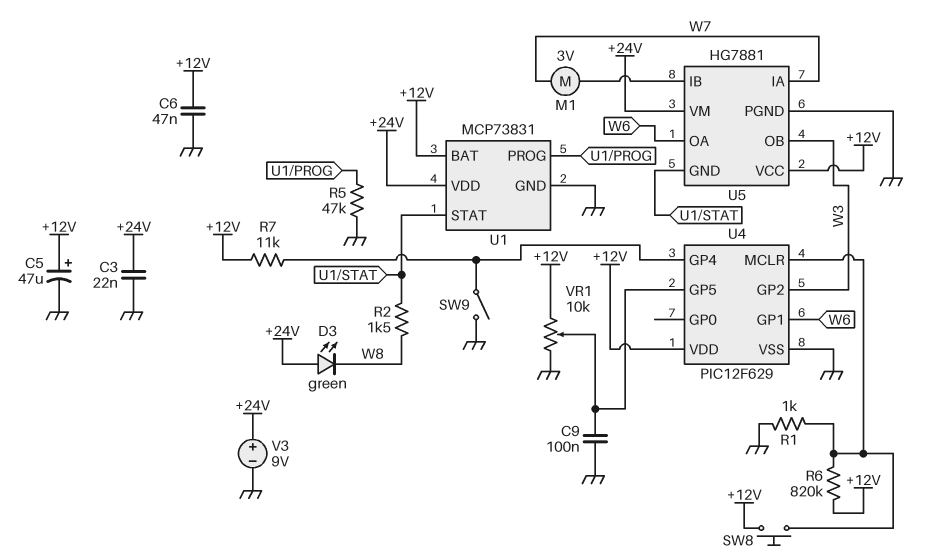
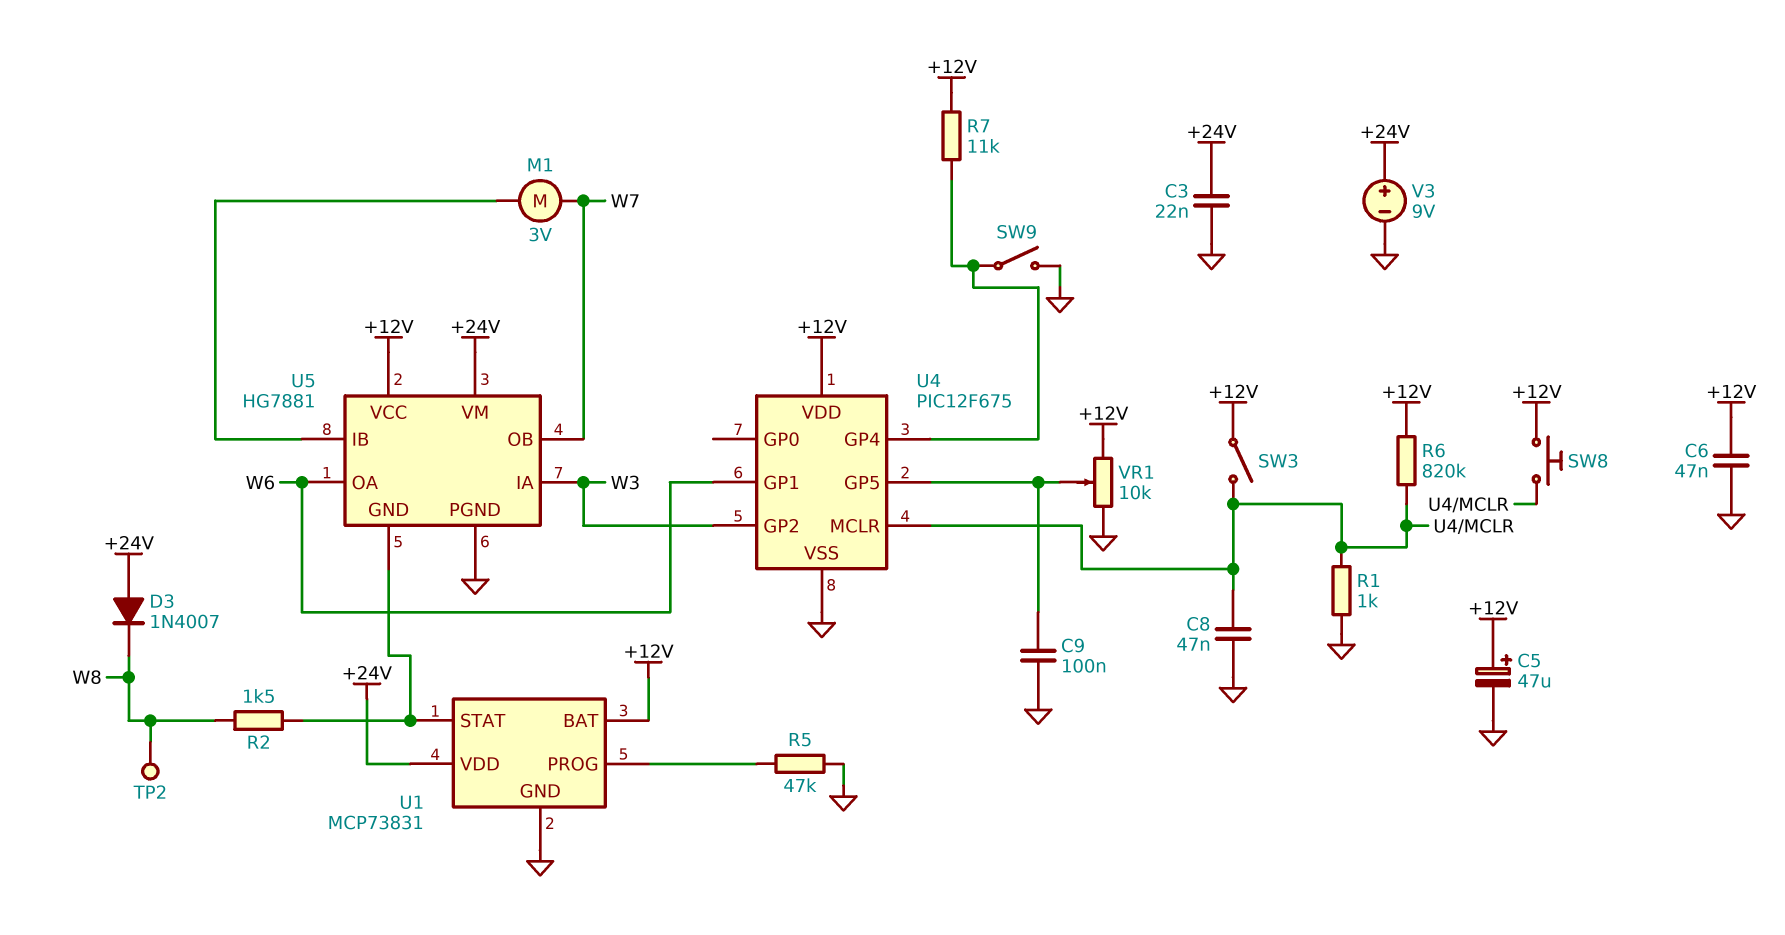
C8: none -> 47nF (GND, U4/MCLR)
D3: LED green (A +24V, K W8) -> diode 1N4007 (A +24V, K W8)
SW3: none -> switch (+12V, U4/MCLR)
TP2: none -> test point (W8)
U4: PIC12F629 -> PIC12F675
U5 pin IA: W7 -> W3
U5 pin OB: W3 -> W7

